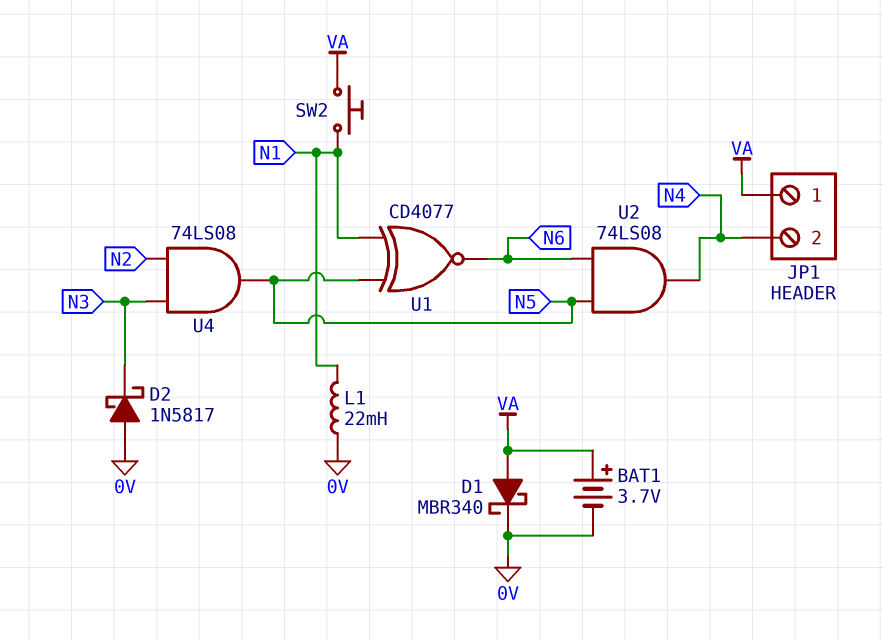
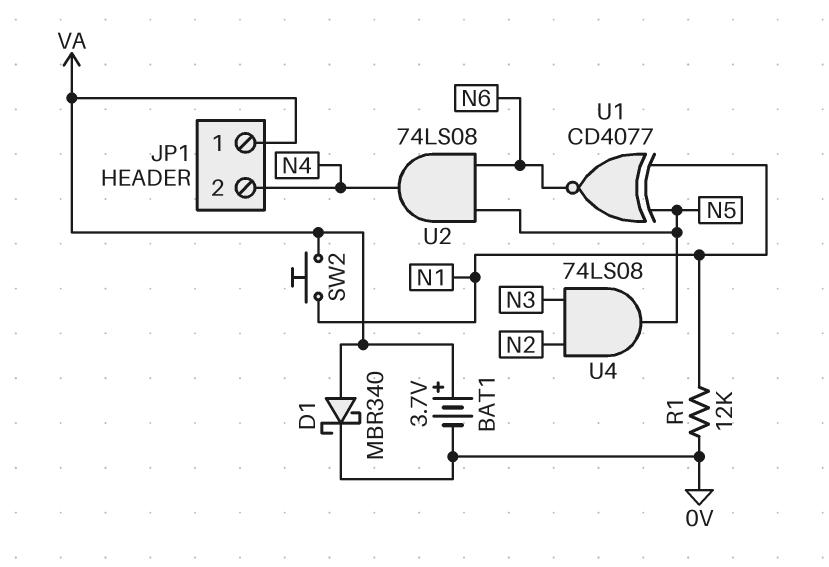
D2: schottky 1N5817 (A 0V, K N3) -> none
L1: 22mH (0V, N1) -> none
R1: none -> 12k (0V, N1)

